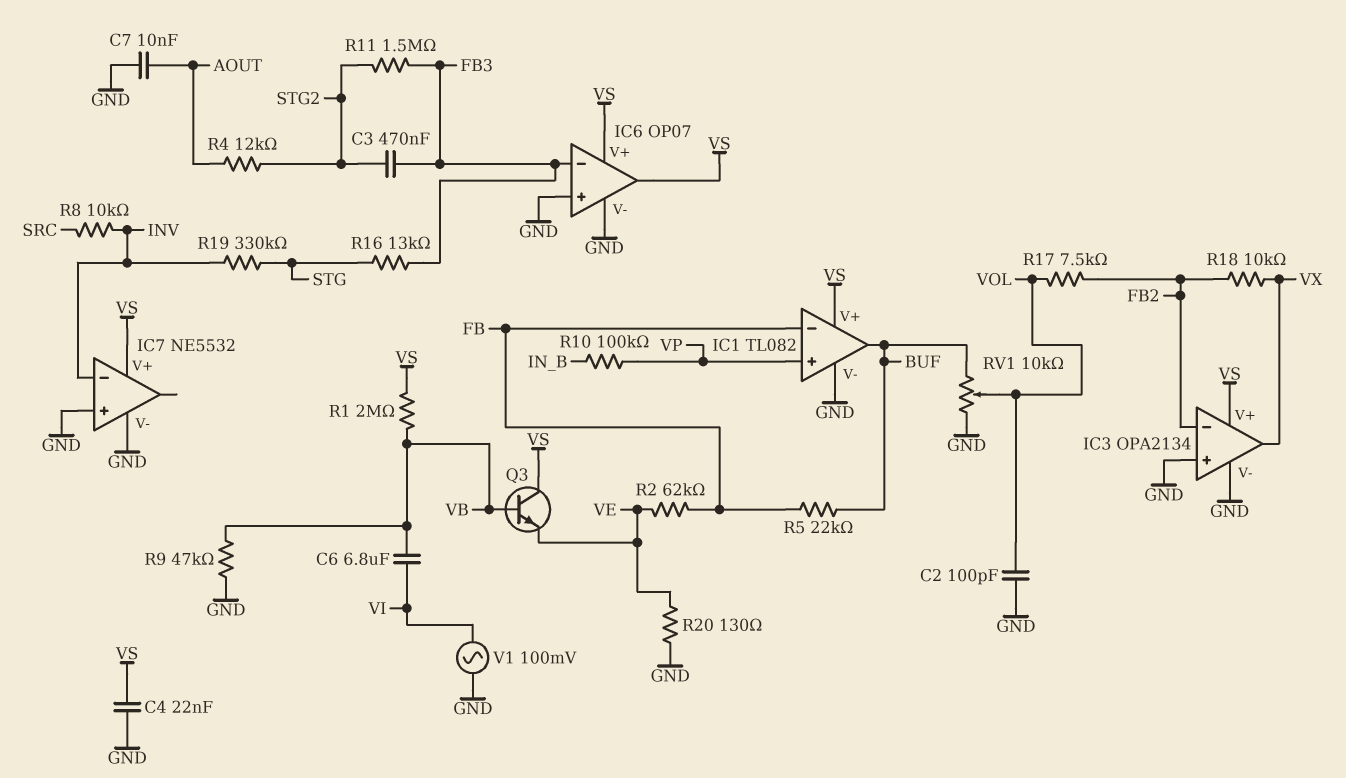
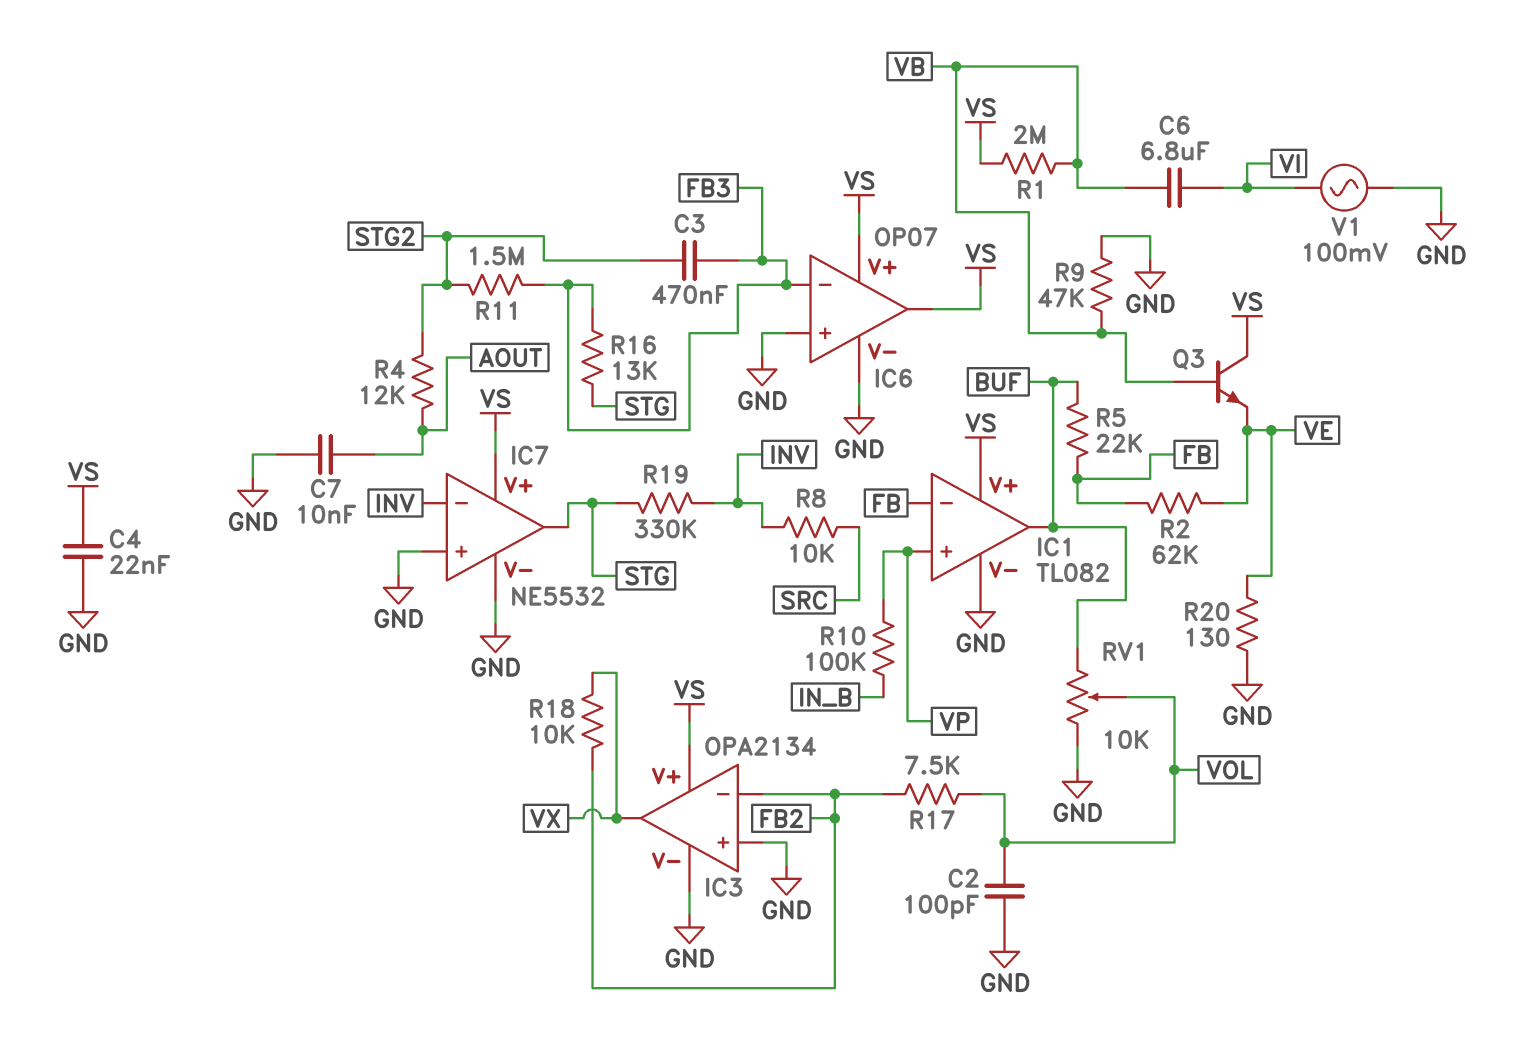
IC7 pin out: none -> STG

